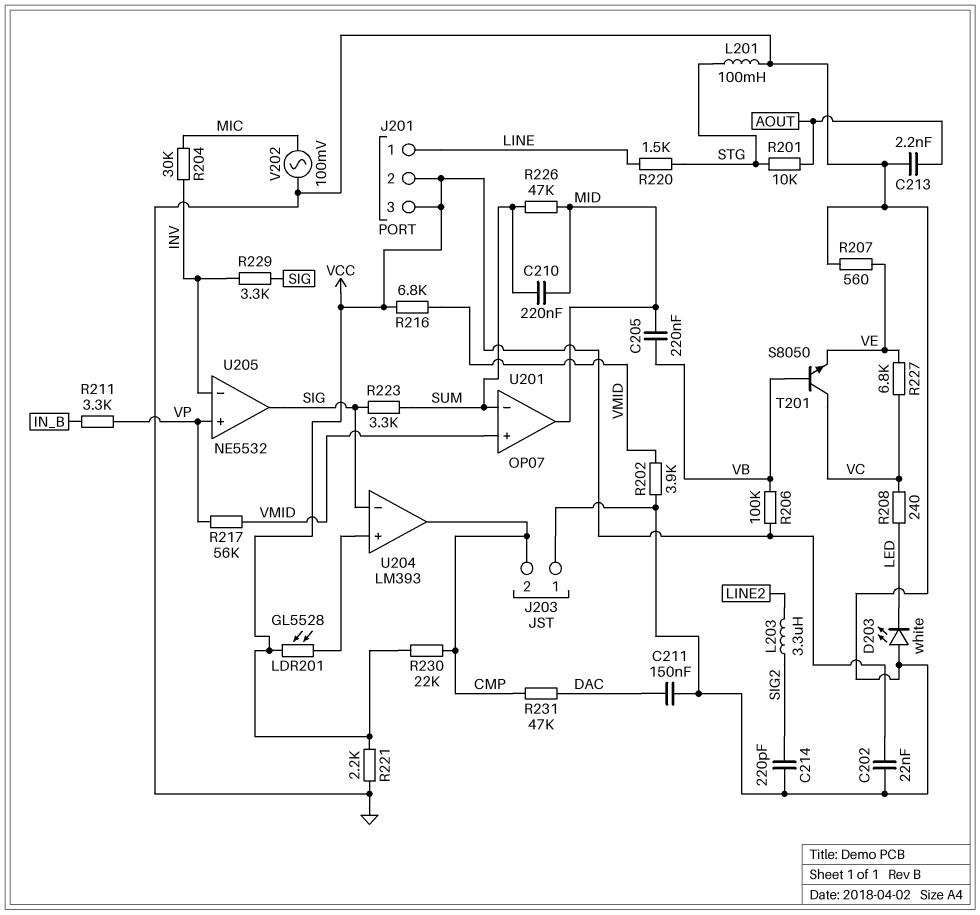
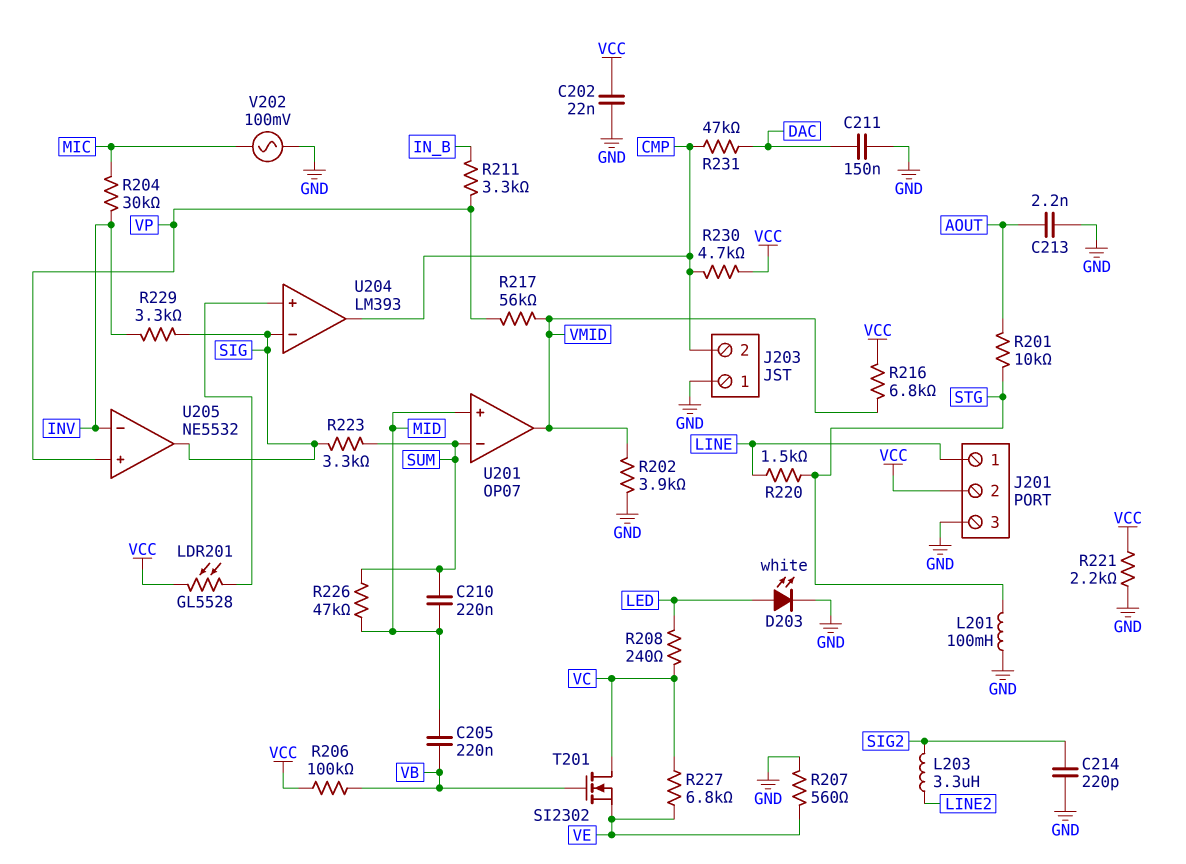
D203: LED white (A GND, K LED) -> LED white (A LED, K GND)
J201 pin 3: VCC -> GND
R230: 22k (CMP, VCC) -> 4.7k (CMP, VCC)
T201: NPN S8050 (B VB, C VC, E VE) -> NMOS SI2302 (G VB, D VC, S VE)
U201 pin in+: VMID -> MID
U201 pin out: MID -> VMID

